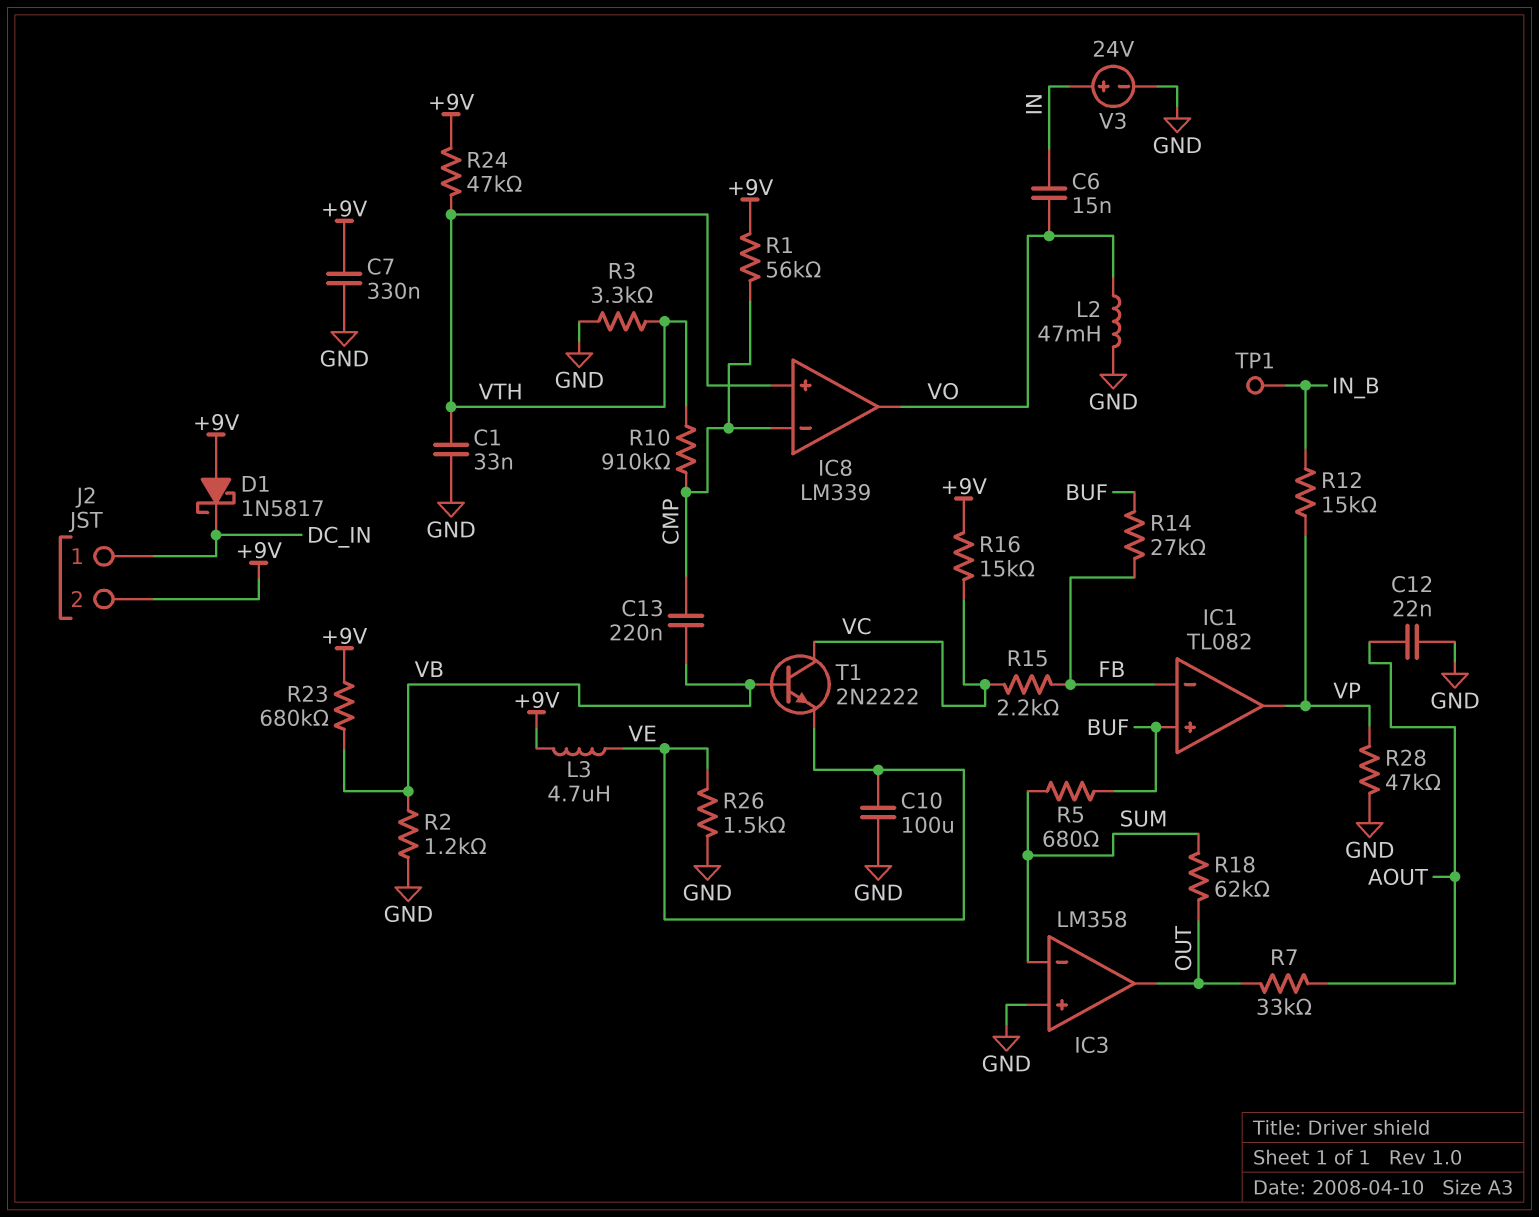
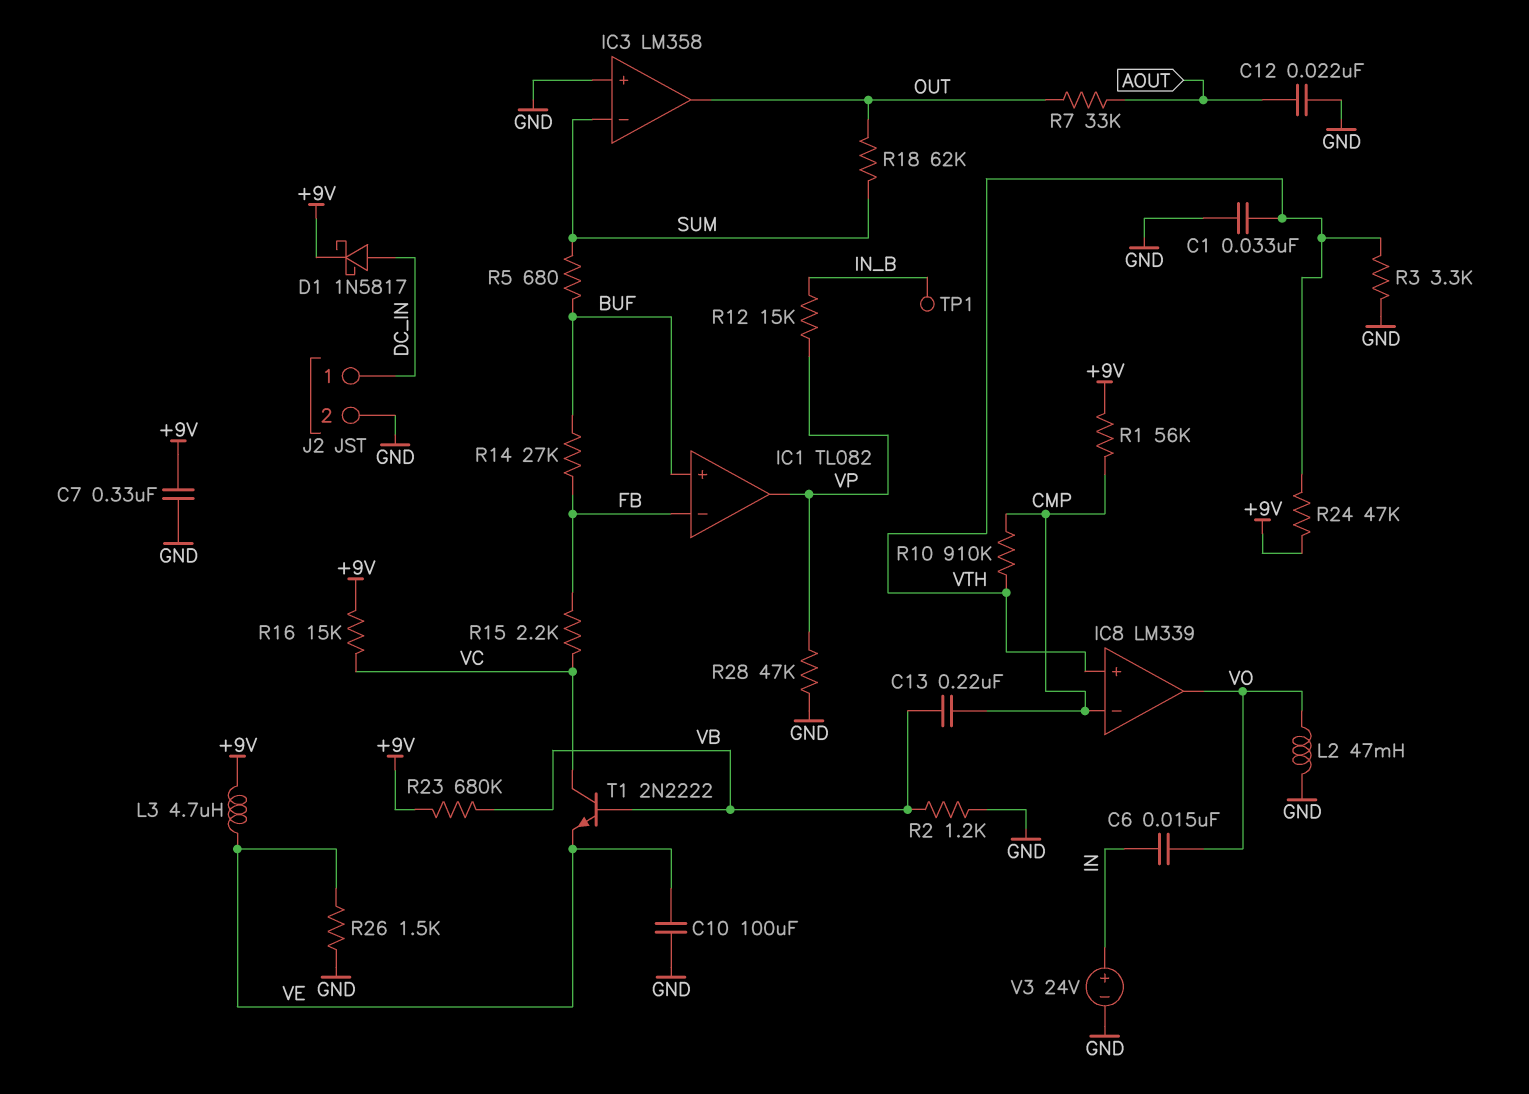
D1: schottky 1N5817 (A +9V, K DC_IN) -> schottky 1N5817 (A DC_IN, K +9V)
J2 pin 2: +9V -> GND

